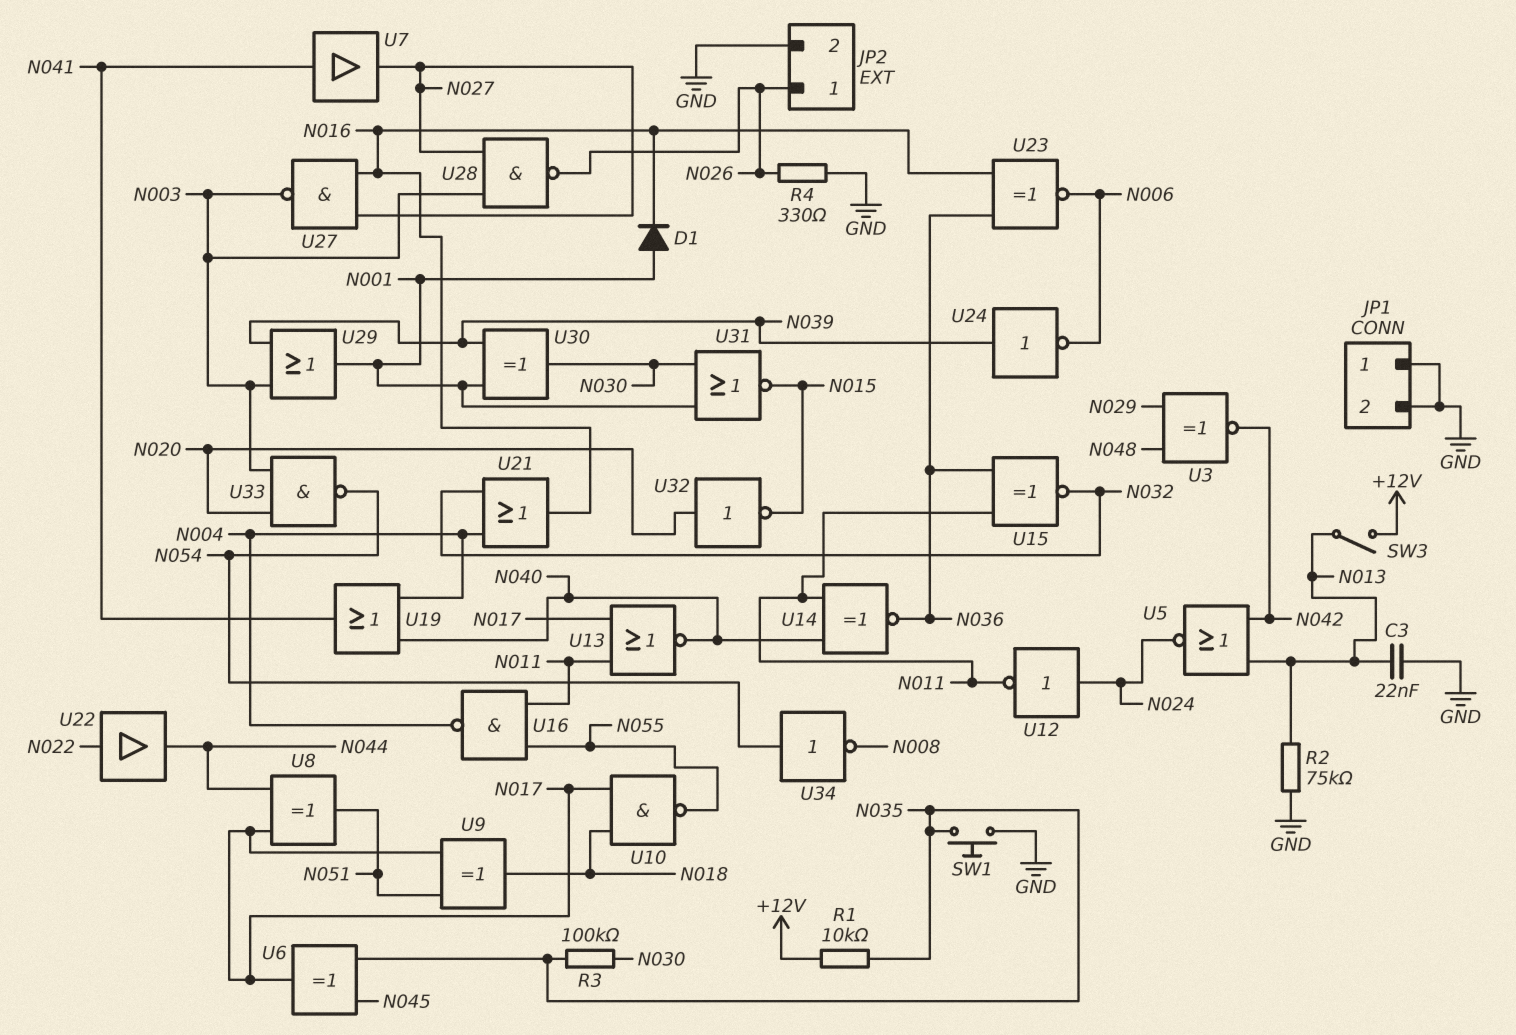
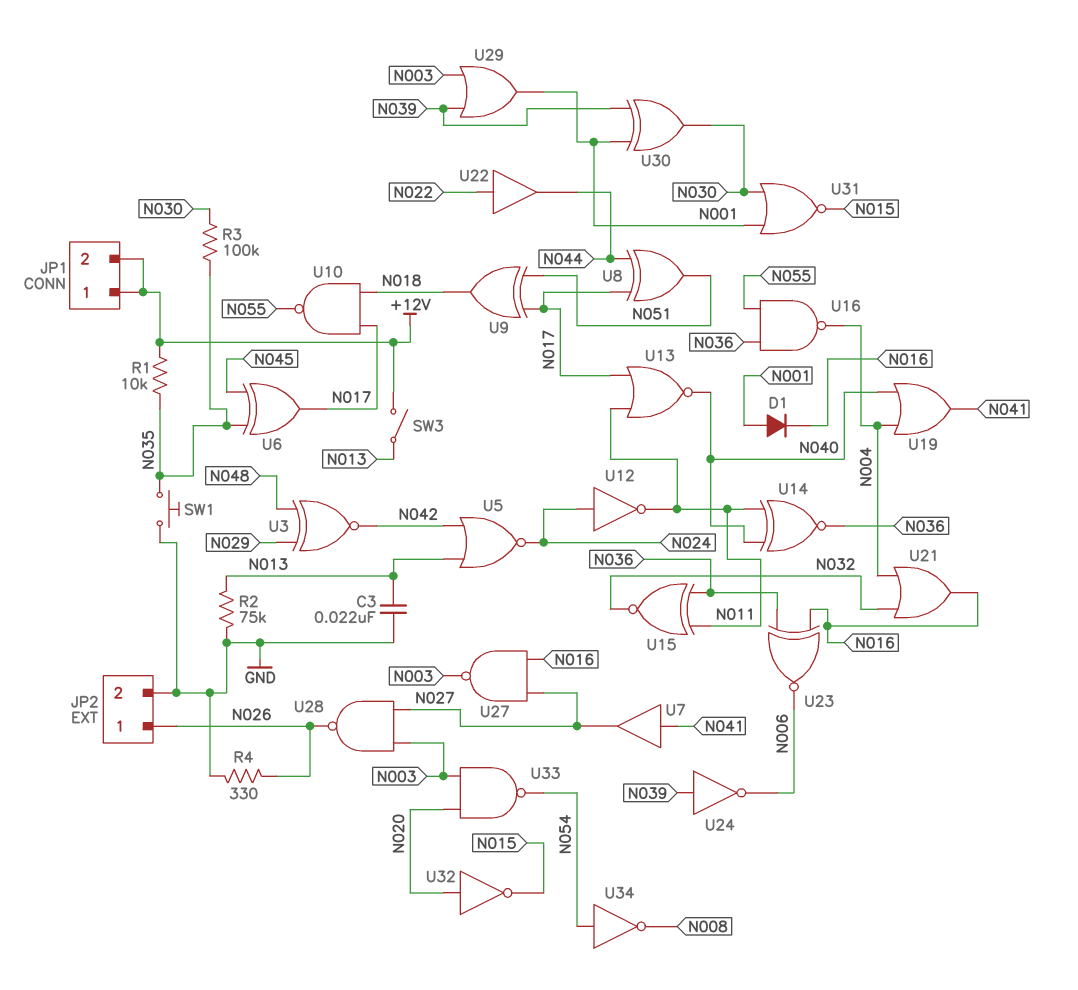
JP1 pin 1: GND -> +12V
JP1 pin 2: GND -> +12V
U16: NAND (in N011, in N055, out N004) -> NAND (in N036, in N055, out N004)

